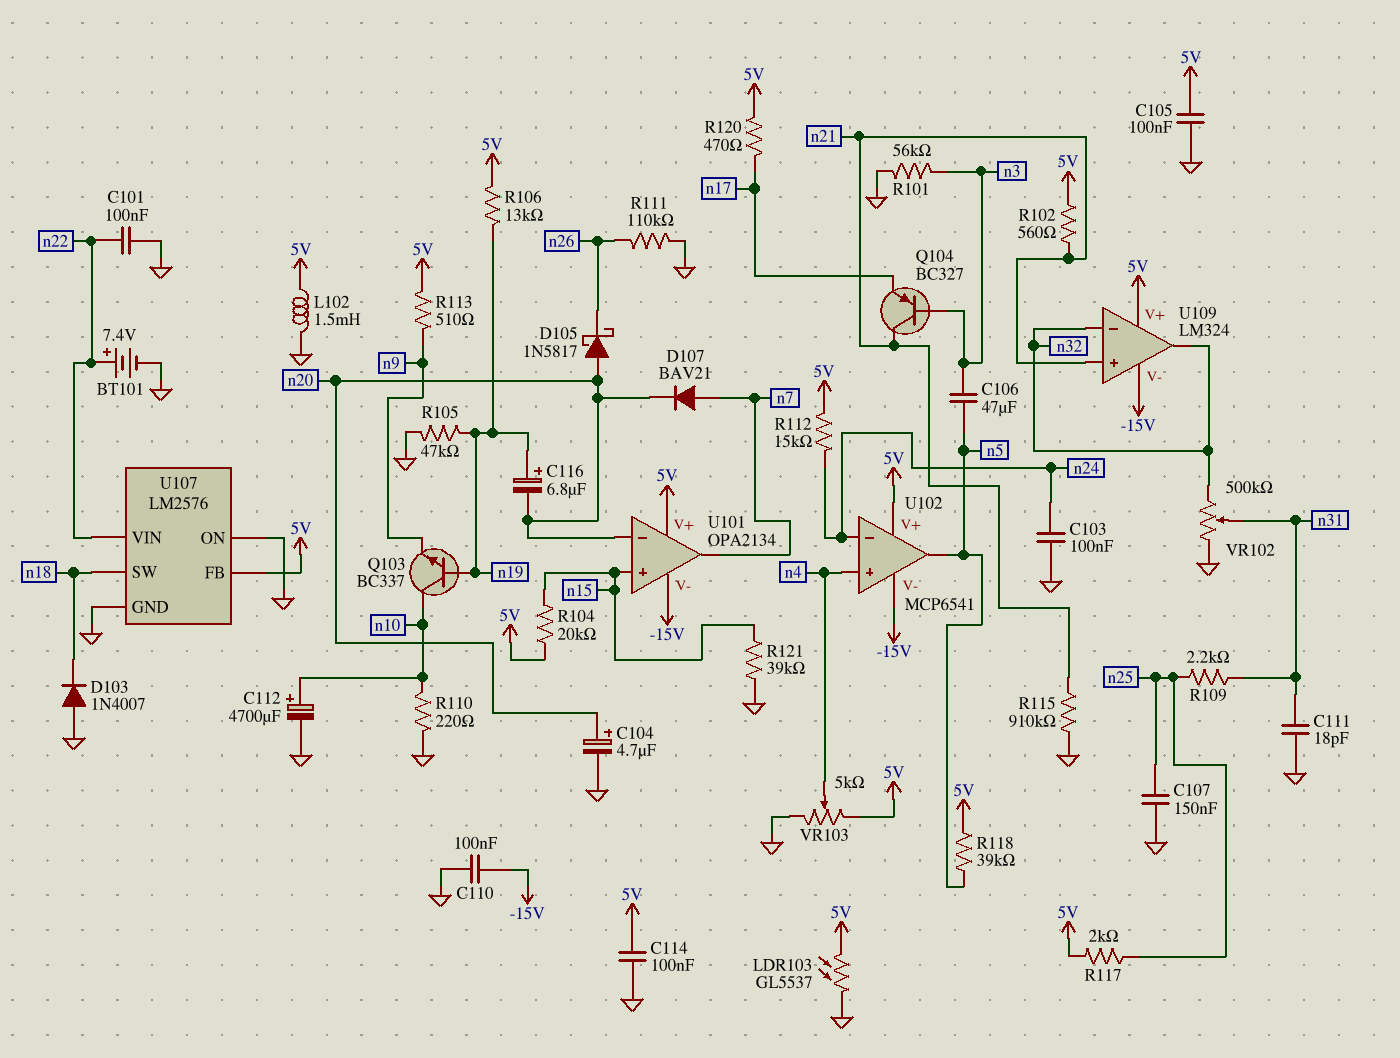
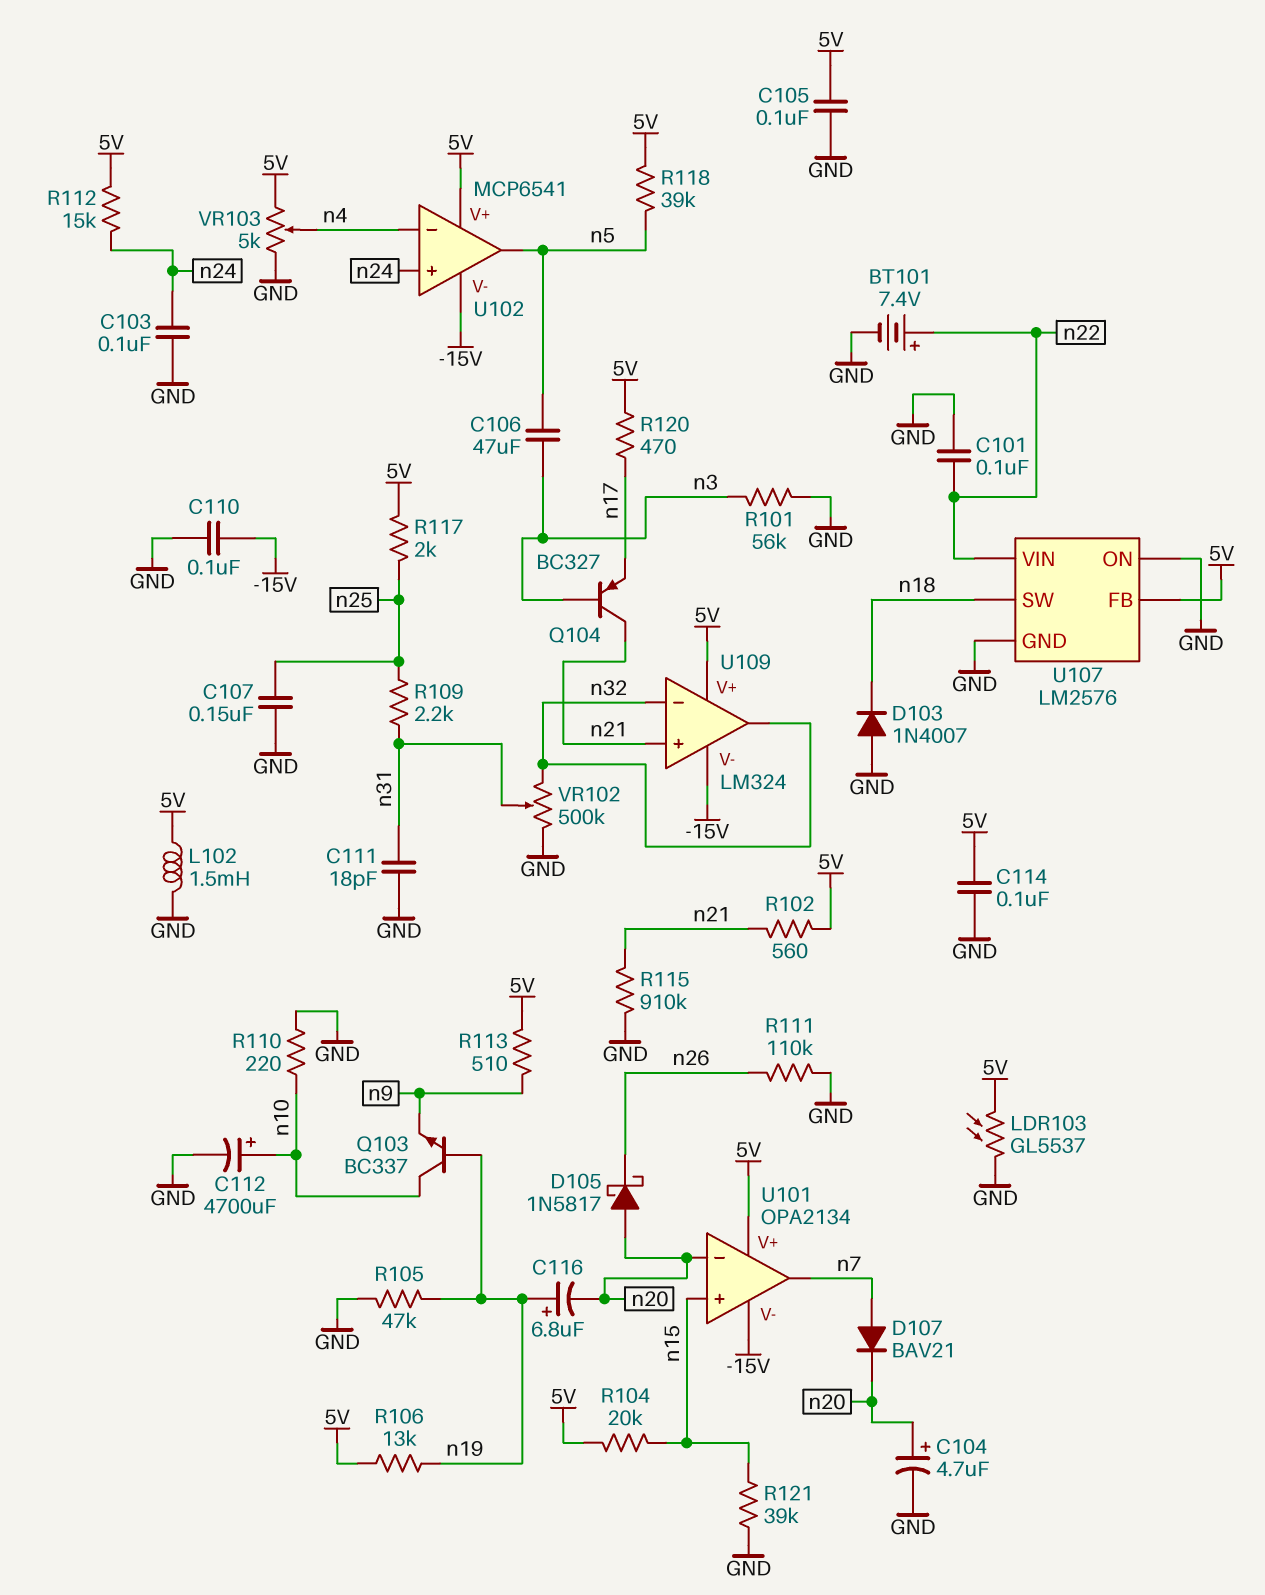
U102 pin in+: n4 -> n24
U102 pin in-: n24 -> n4

